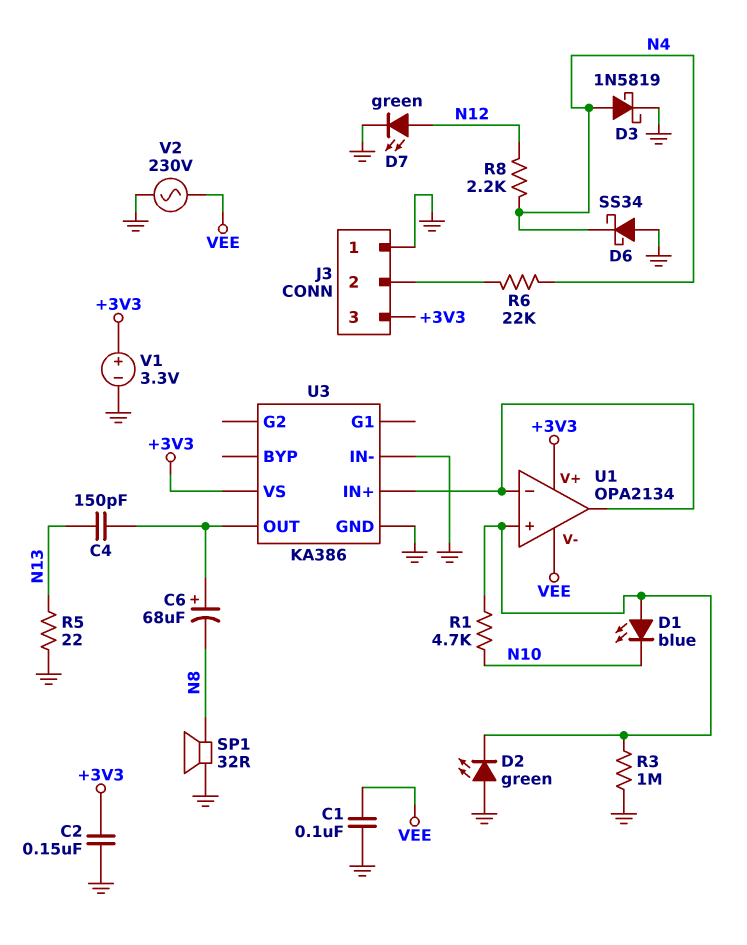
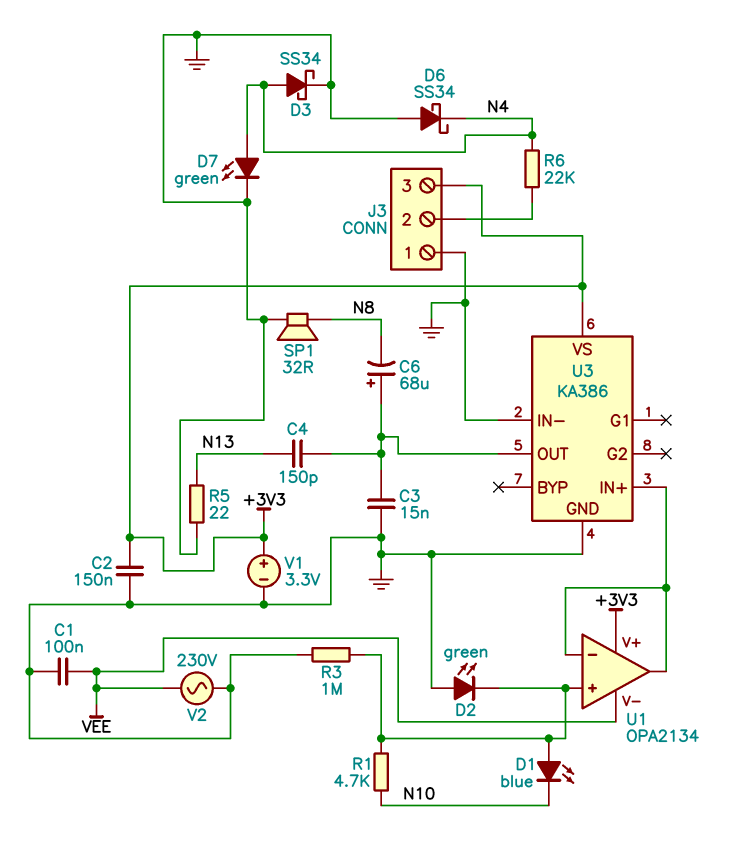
C3: none -> 15nF (GND, U3/OUT)
D3: schottky 1N5819 (A N4, K GND) -> schottky SS34 (A N4, K GND)
D7: LED green (A N12, K GND) -> LED green (A N4, K GND)
R8: 2.2k (N4, N12) -> none

